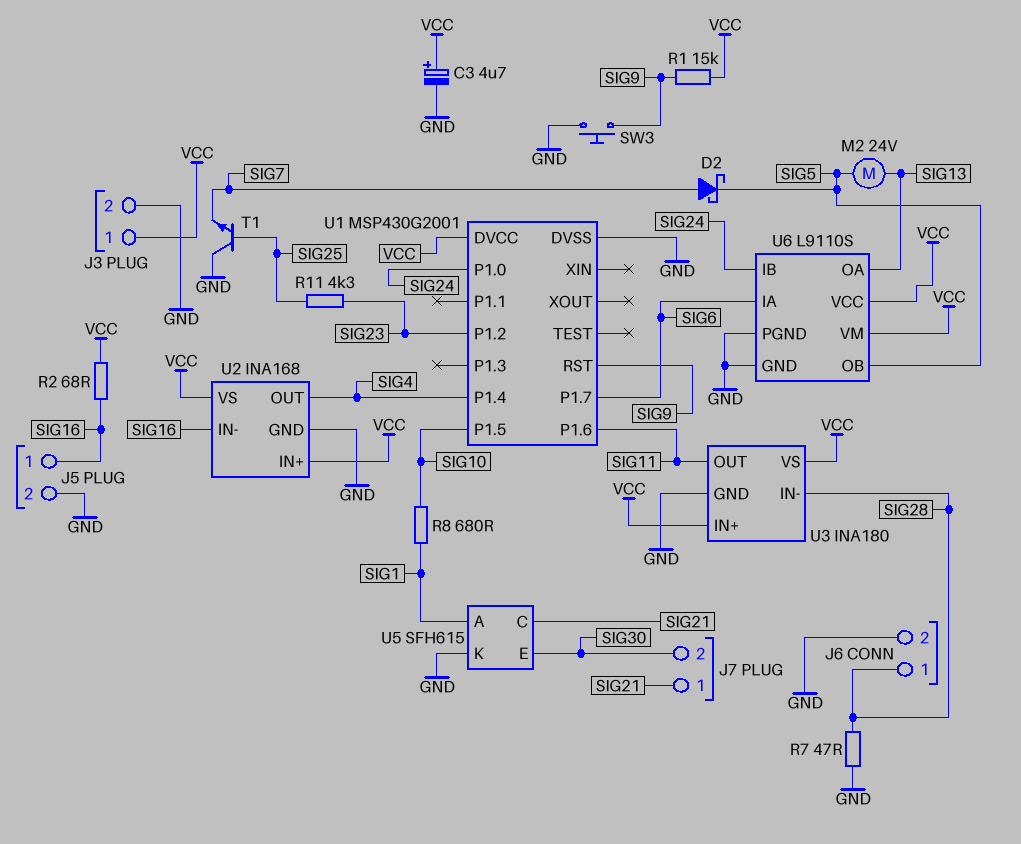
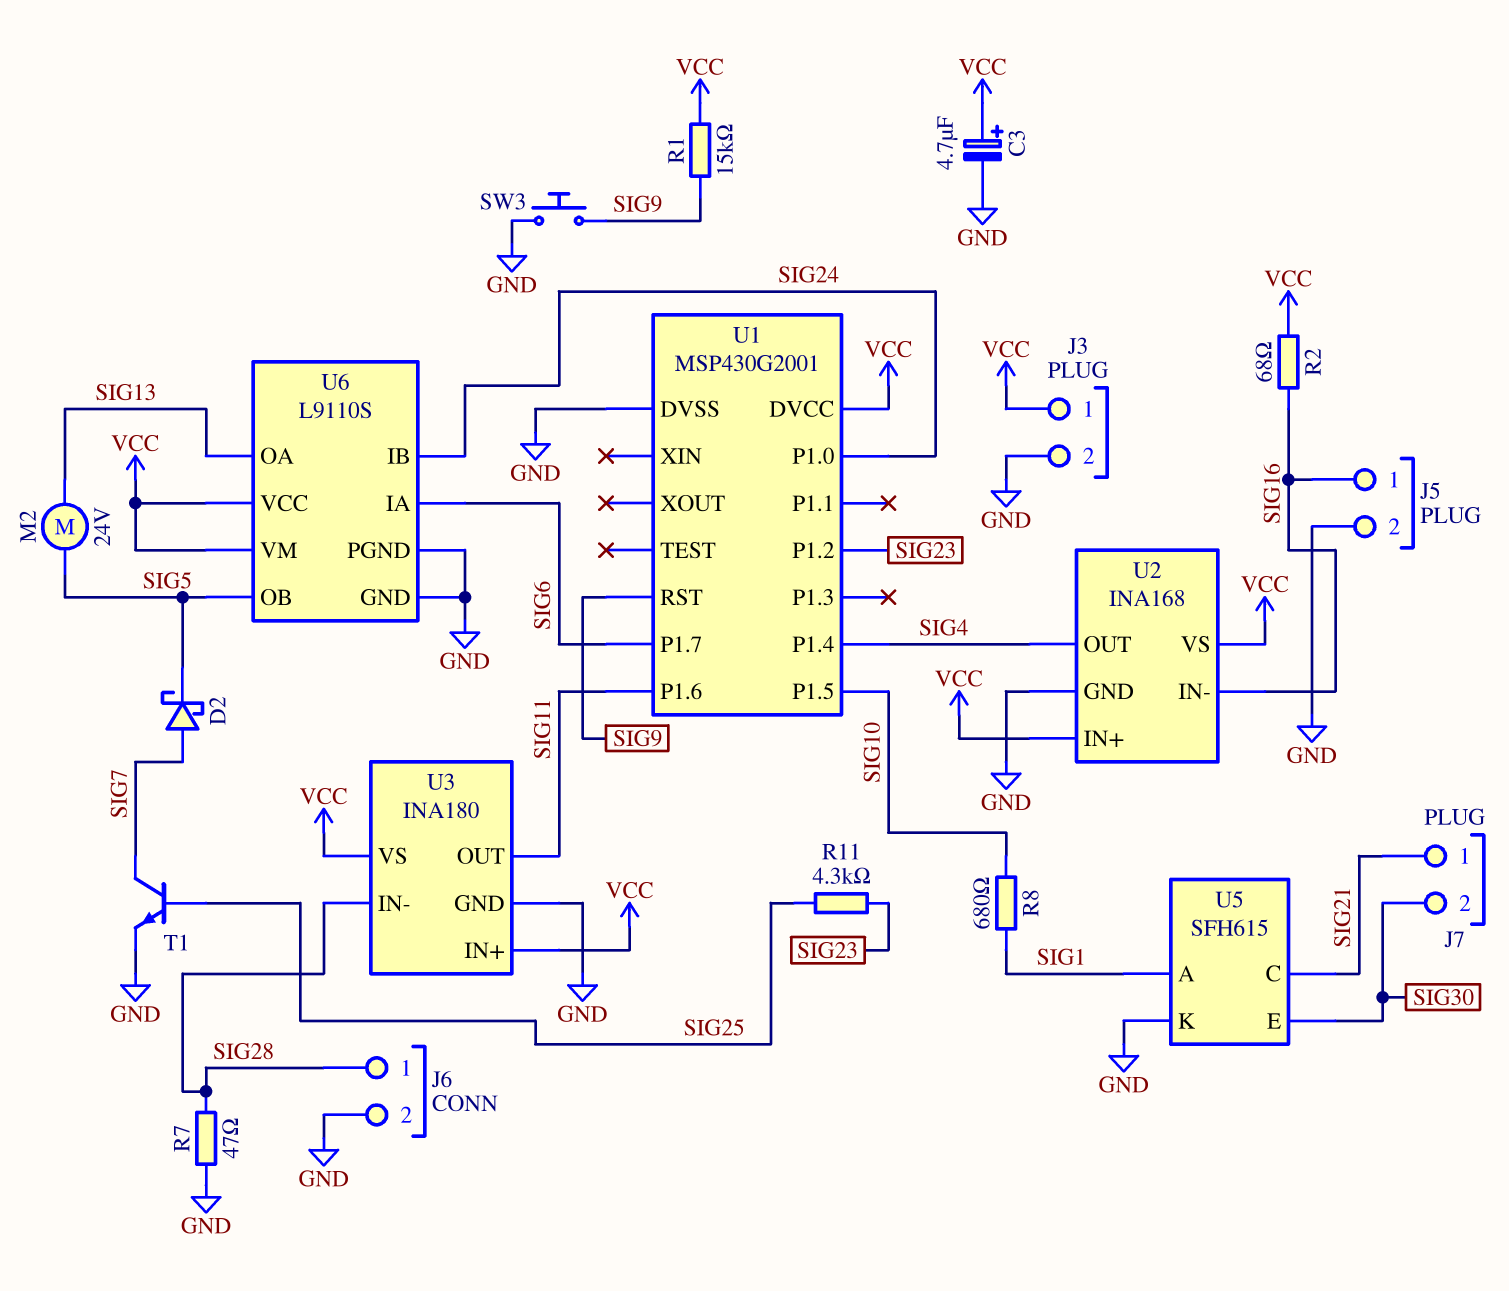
T1: NPN (B SIG25, C GND, E SIG7) -> NPN (B SIG25, C SIG7, E GND)

